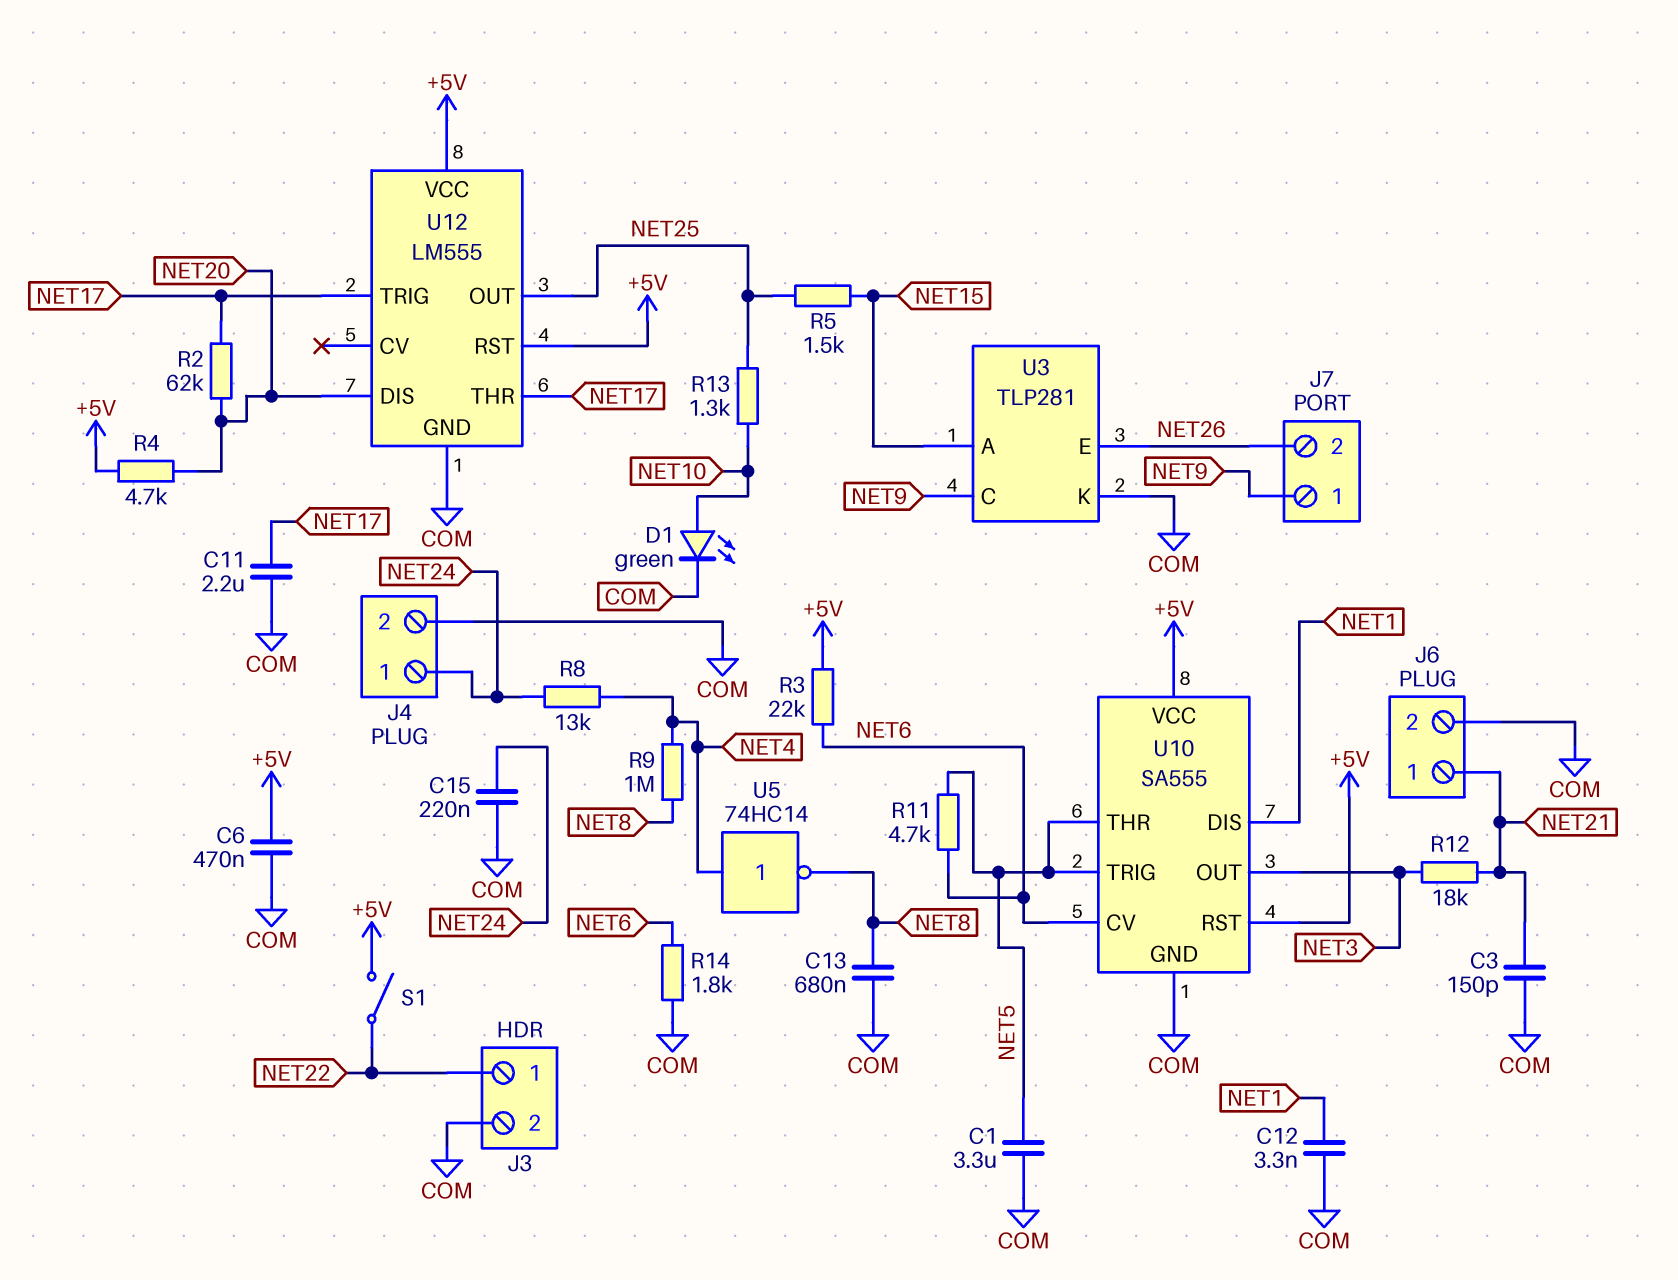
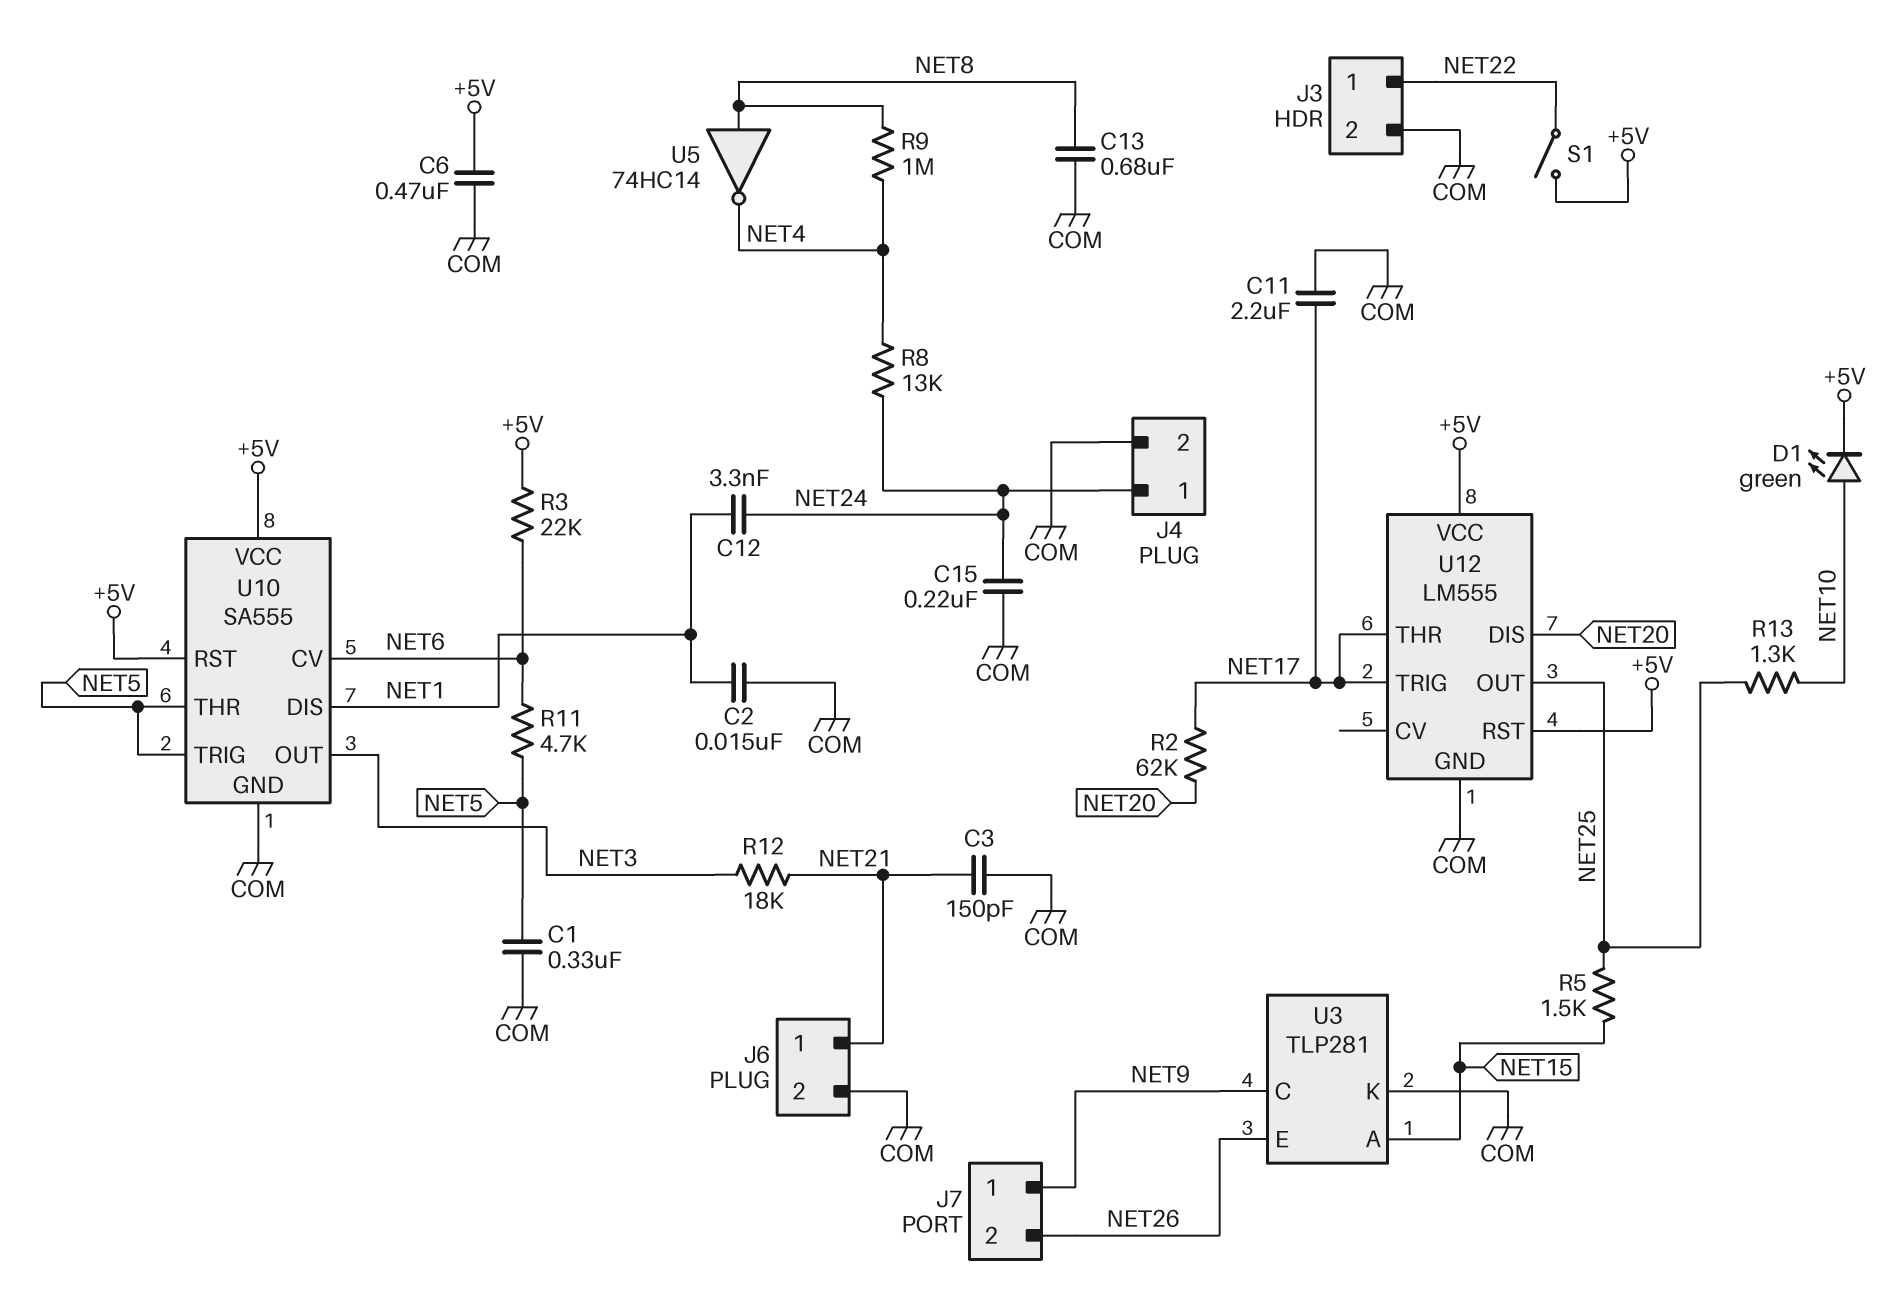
C1: 3.3uF (COM, NET5) -> 330nF (COM, NET5)
C2: none -> 15nF (COM, NET1)
C12: 3.3nF (COM, NET1) -> 3.3nF (NET1, NET24)
D1: LED green (A NET10, K COM) -> LED green (A NET10, K +5V)
R4: 4.7k (+5V, NET20) -> none
R14: 1.8k (COM, NET6) -> none
U5: NOT 74HC14 (in NET4, out NET8) -> NOT 74HC14 (in NET8, out NET4)

